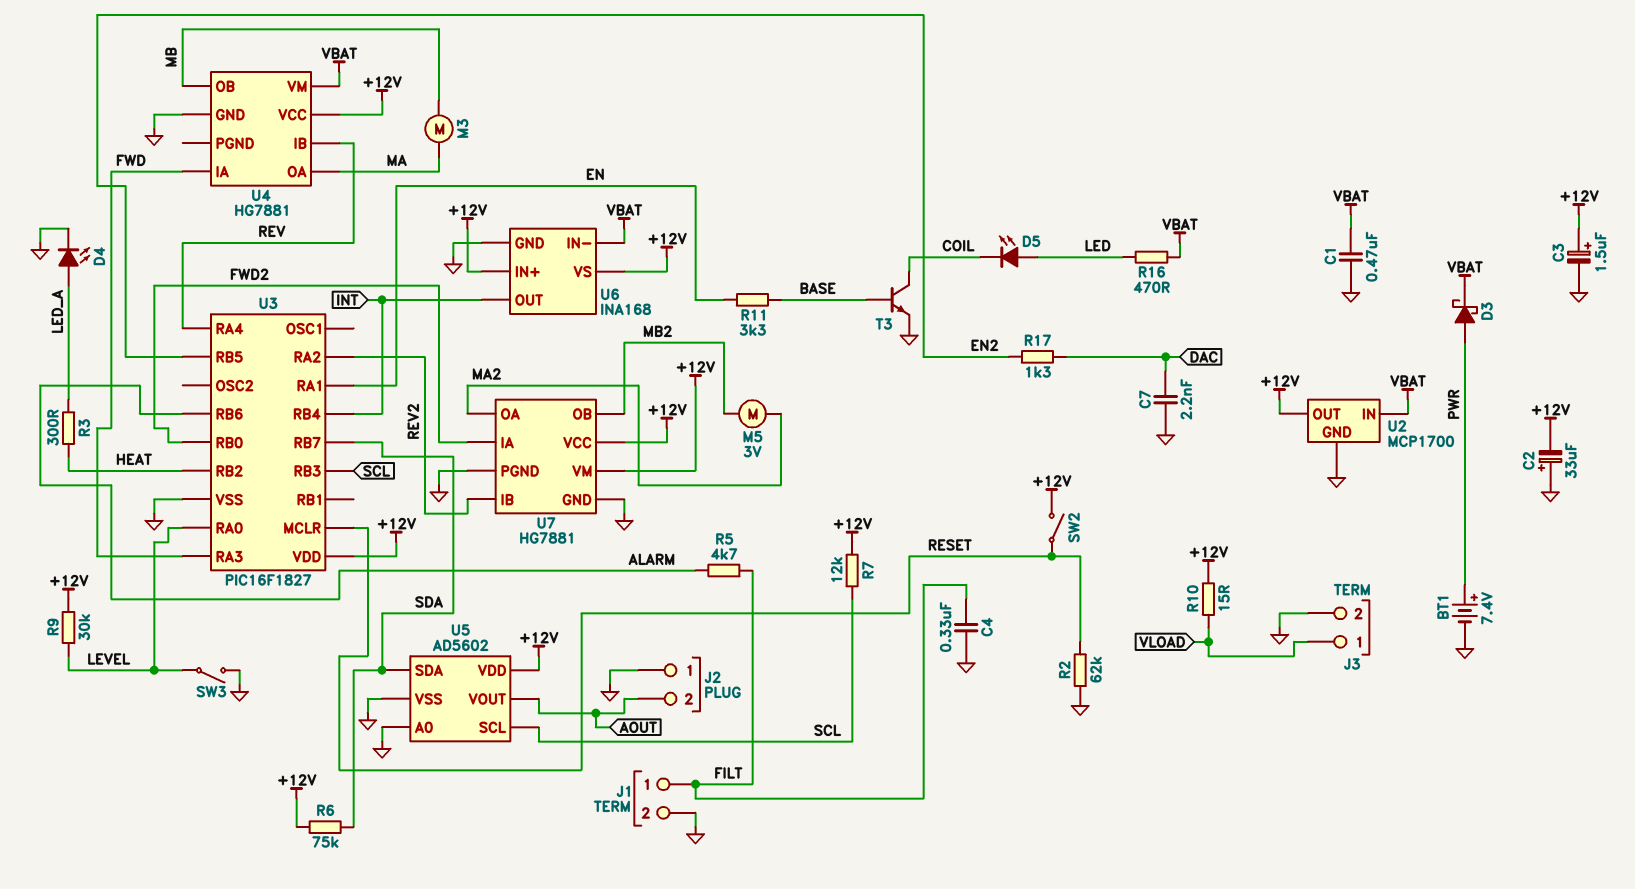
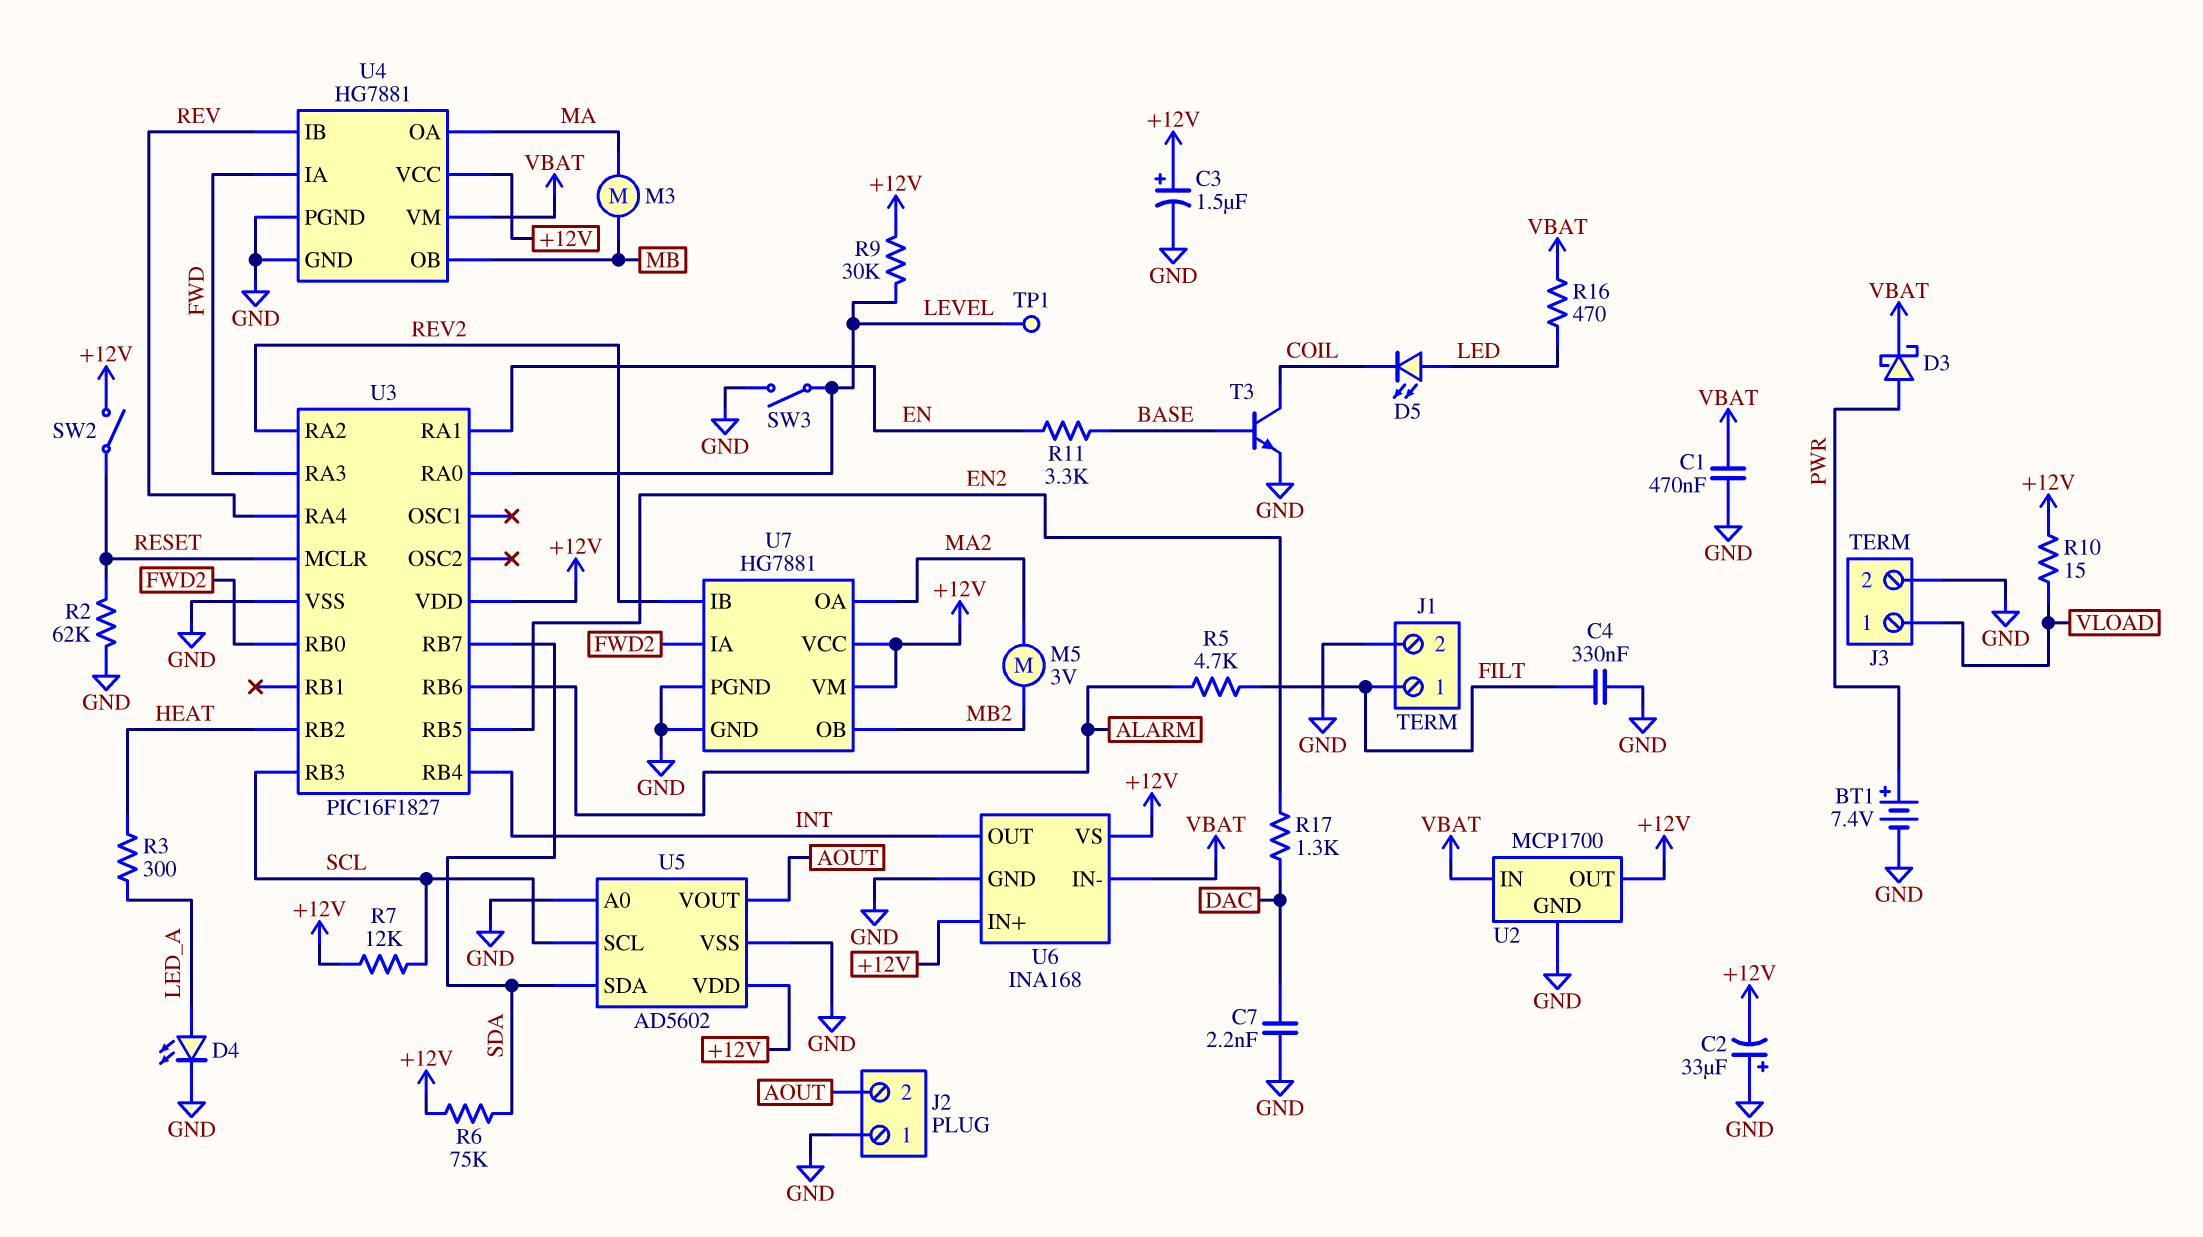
TP1: none -> test point (LEVEL)
U4 pin PGND: none -> GND

